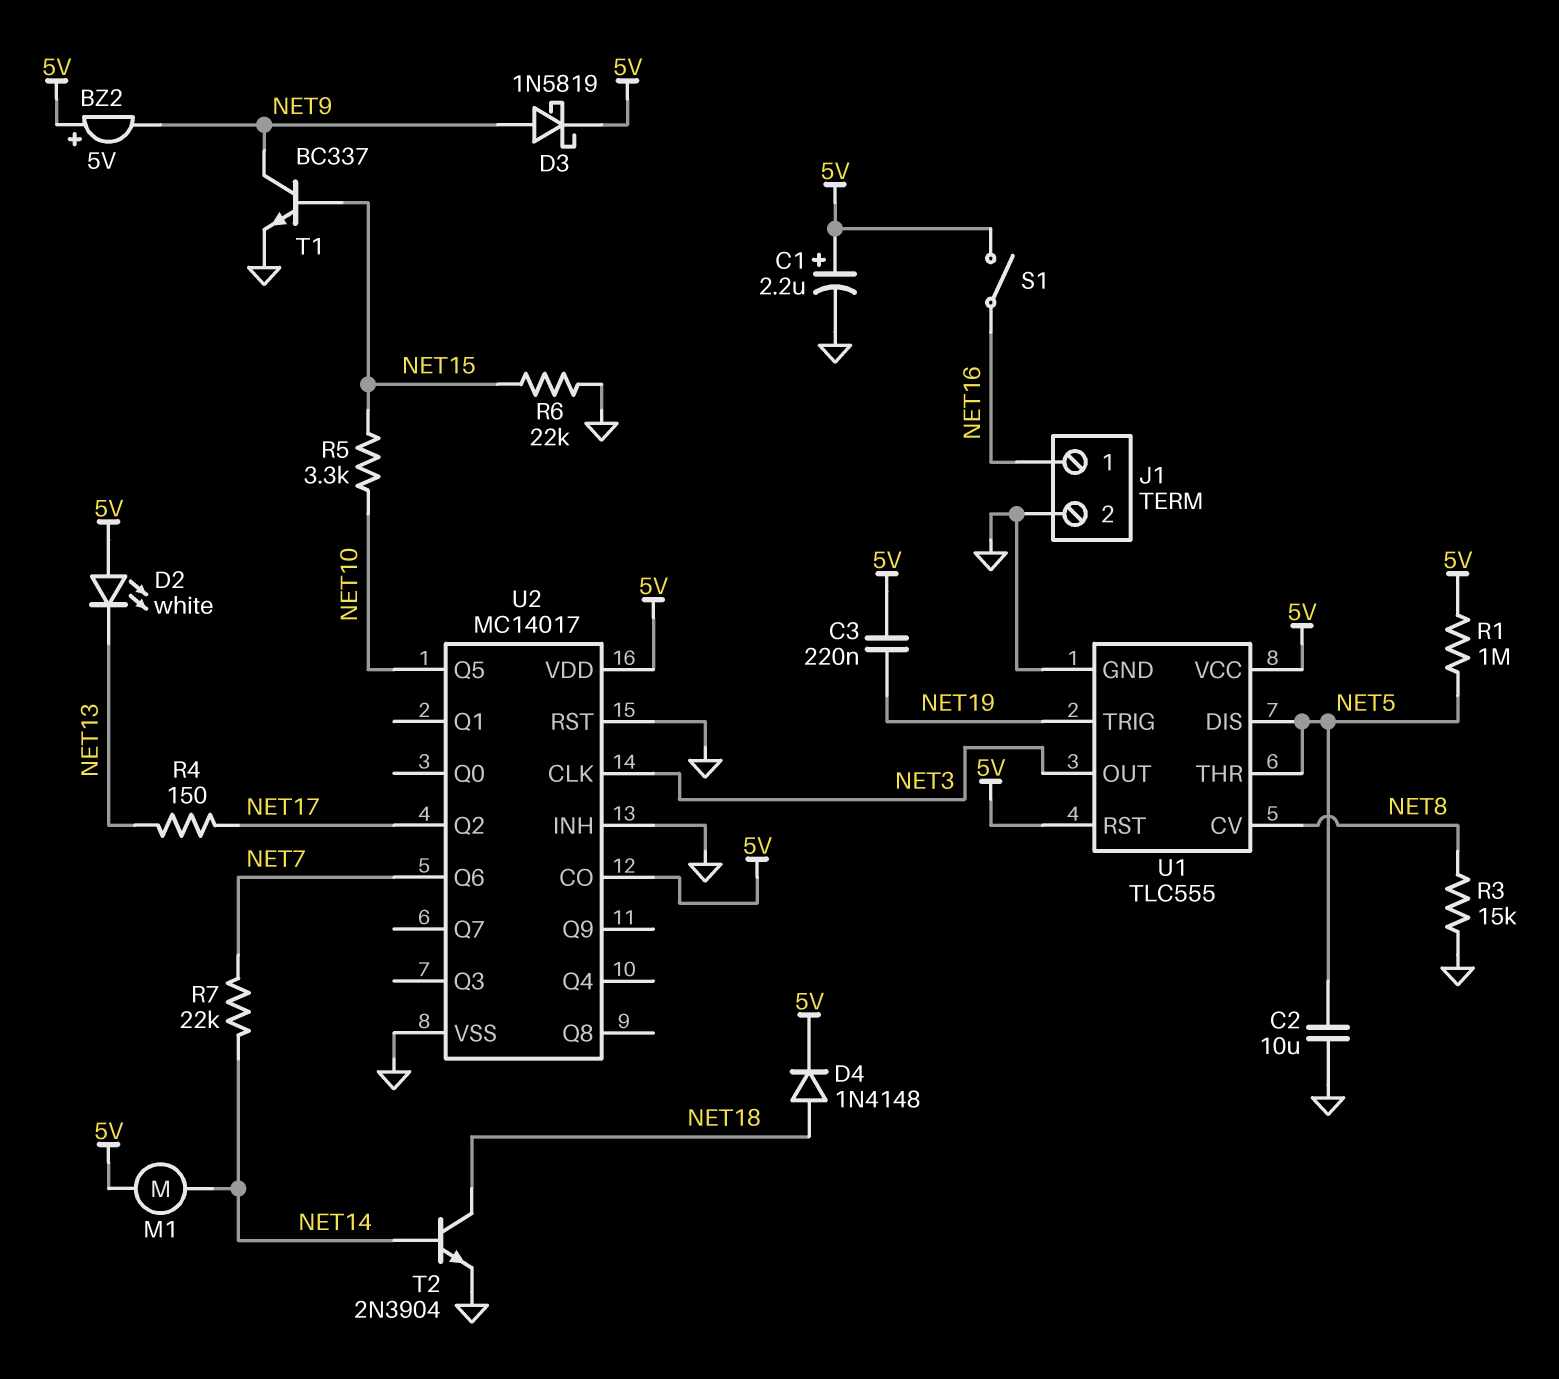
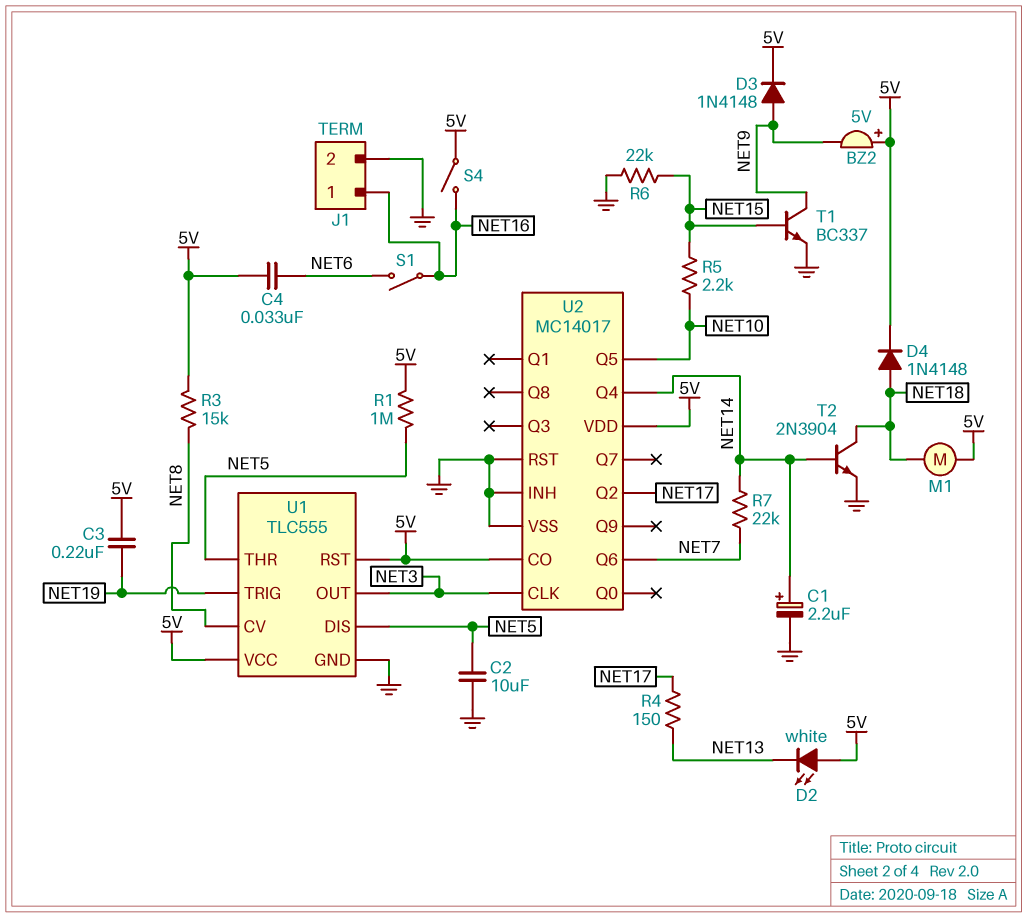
C1: 2.2uF (plus 5V, minus GND) -> 2.2uF (plus NET14, minus GND)
C4: none -> 33nF (5V, NET6)
D3: schottky 1N5819 (A NET9, K 5V) -> diode 1N4148 (A NET9, K 5V)
M1: motor (5V, NET14) -> motor (5V, NET18)
R3: 15k (GND, NET8) -> 15k (5V, NET8)
R5: 3.3k (NET10, NET15) -> 2.2k (NET10, NET15)
S1: switch (5V, NET16) -> switch (NET6, NET16)
S4: none -> switch (5V, NET16)
U2 pin Q4: none -> NET14

